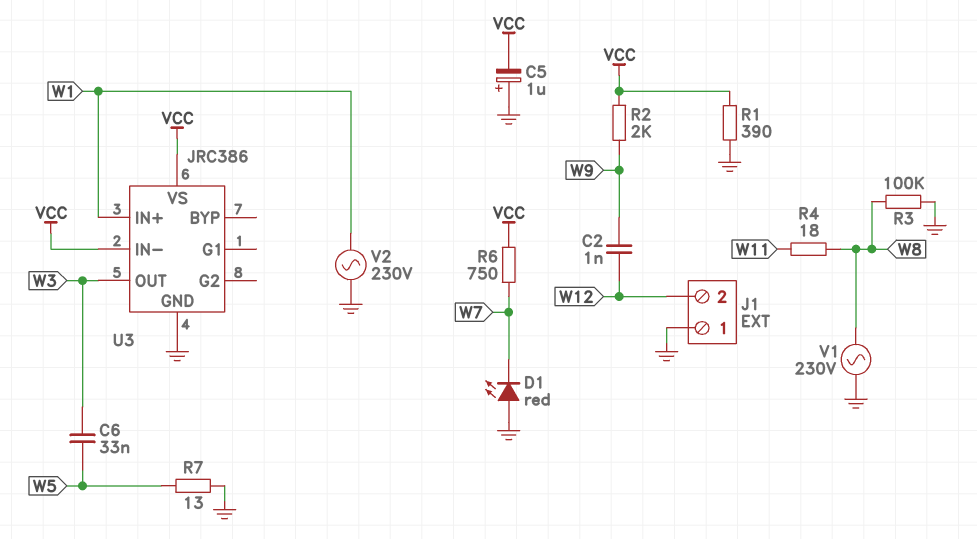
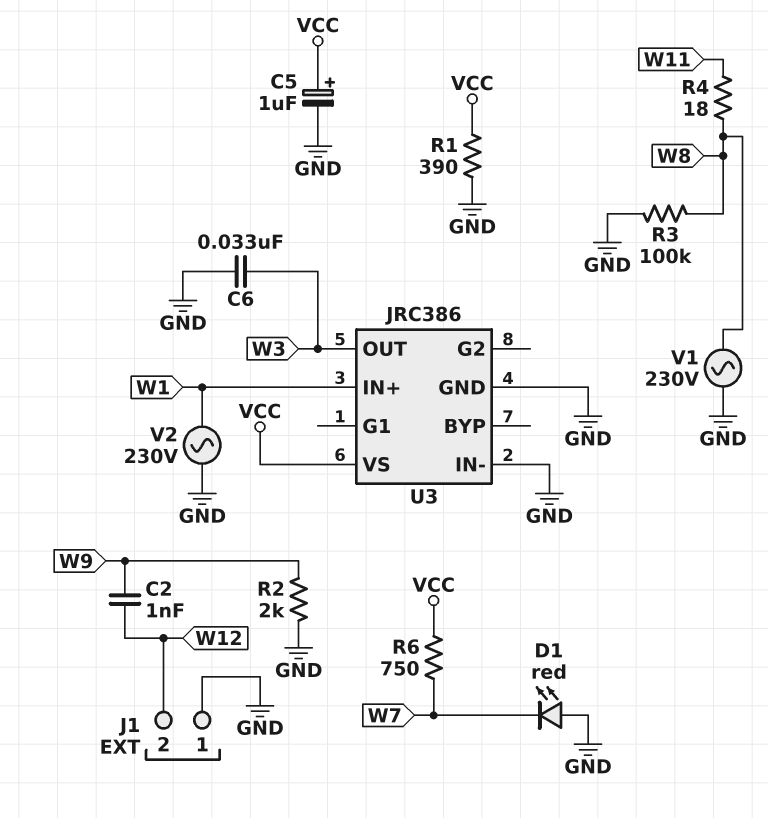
C5: 1uF (plus GND, minus VCC) -> 1uF (plus VCC, minus GND)
C6: 33nF (W3, W5) -> 33nF (GND, W3)
R2: 2k (VCC, W9) -> 2k (GND, W9)
R7: 13 (GND, W5) -> none
U3 pin IN-: VCC -> GND

